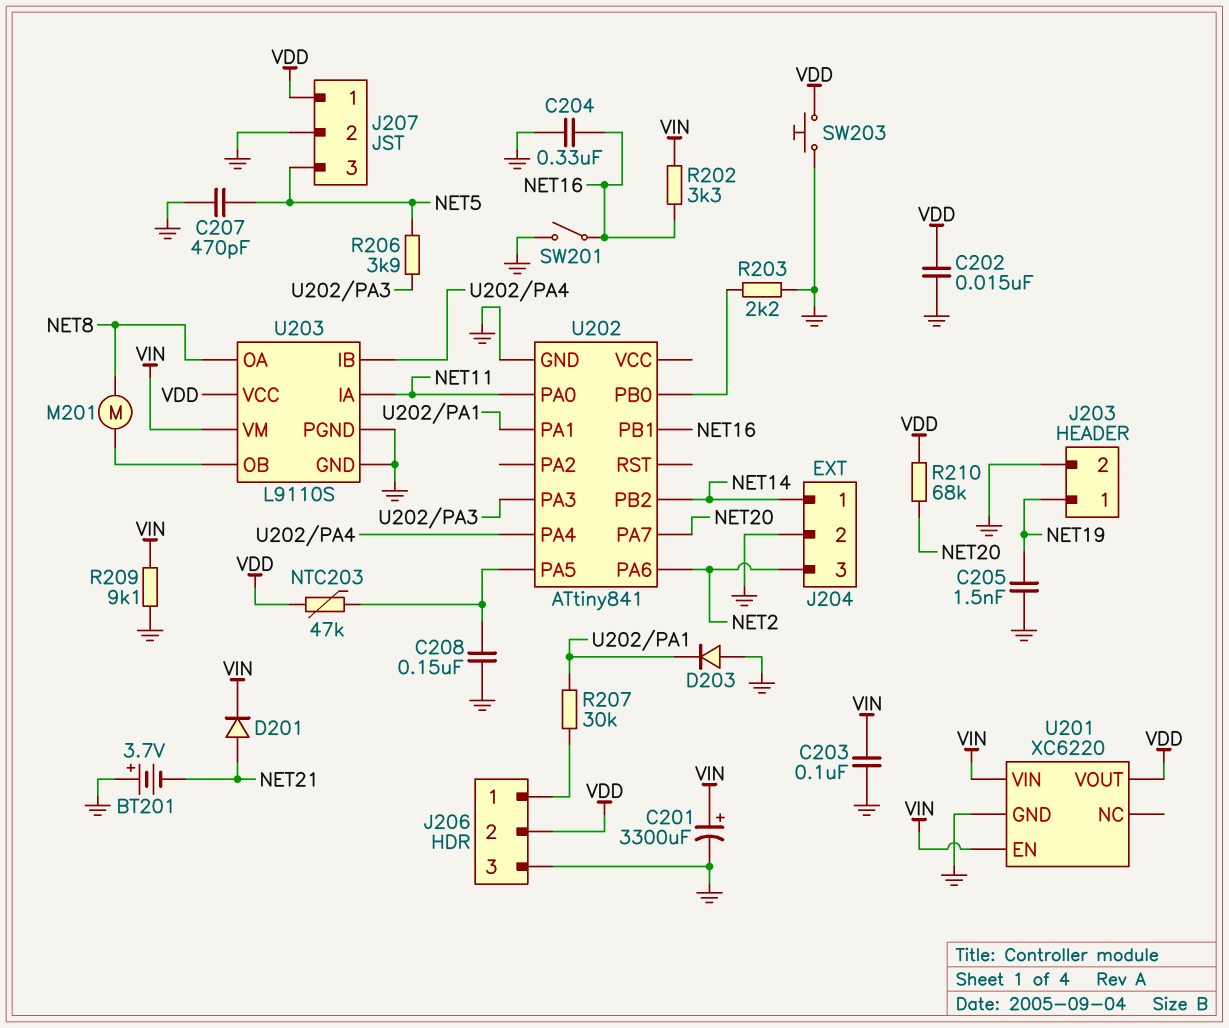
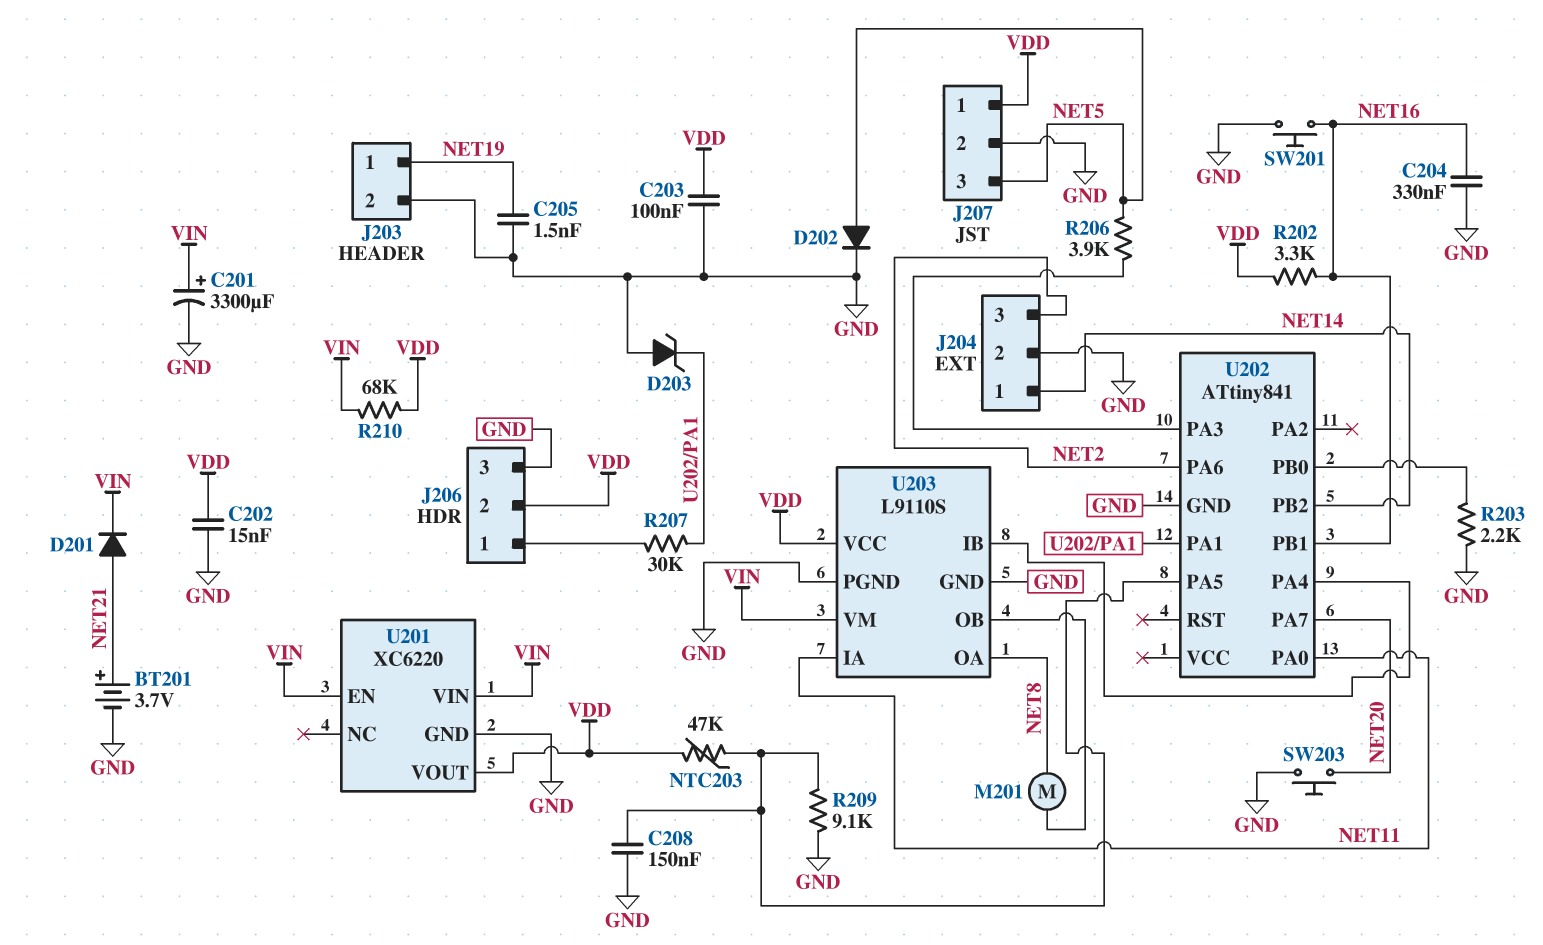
BT201: 3.7V (plus GND, minus NET21) -> 3.7V (plus NET21, minus GND)
C203: 100nF (GND, VIN) -> 100nF (GND, VDD)
C207: 470pF (GND, NET5) -> none
D202: none -> diode (A NET5, K GND)
D203: diode (A GND, K U202/PA1) -> zener (A GND, K U202/PA1)
R202: 3.3k (NET16, VIN) -> 3.3k (NET16, VDD)
R209: 9.1k (GND, VIN) -> 9.1k (GND, U202/PA5)
R210: 68k (NET20, VDD) -> 68k (VDD, VIN)
SW201: switch (GND, NET16) -> button (GND, NET16)
SW203: button (GND, VDD) -> button (GND, NET20)

